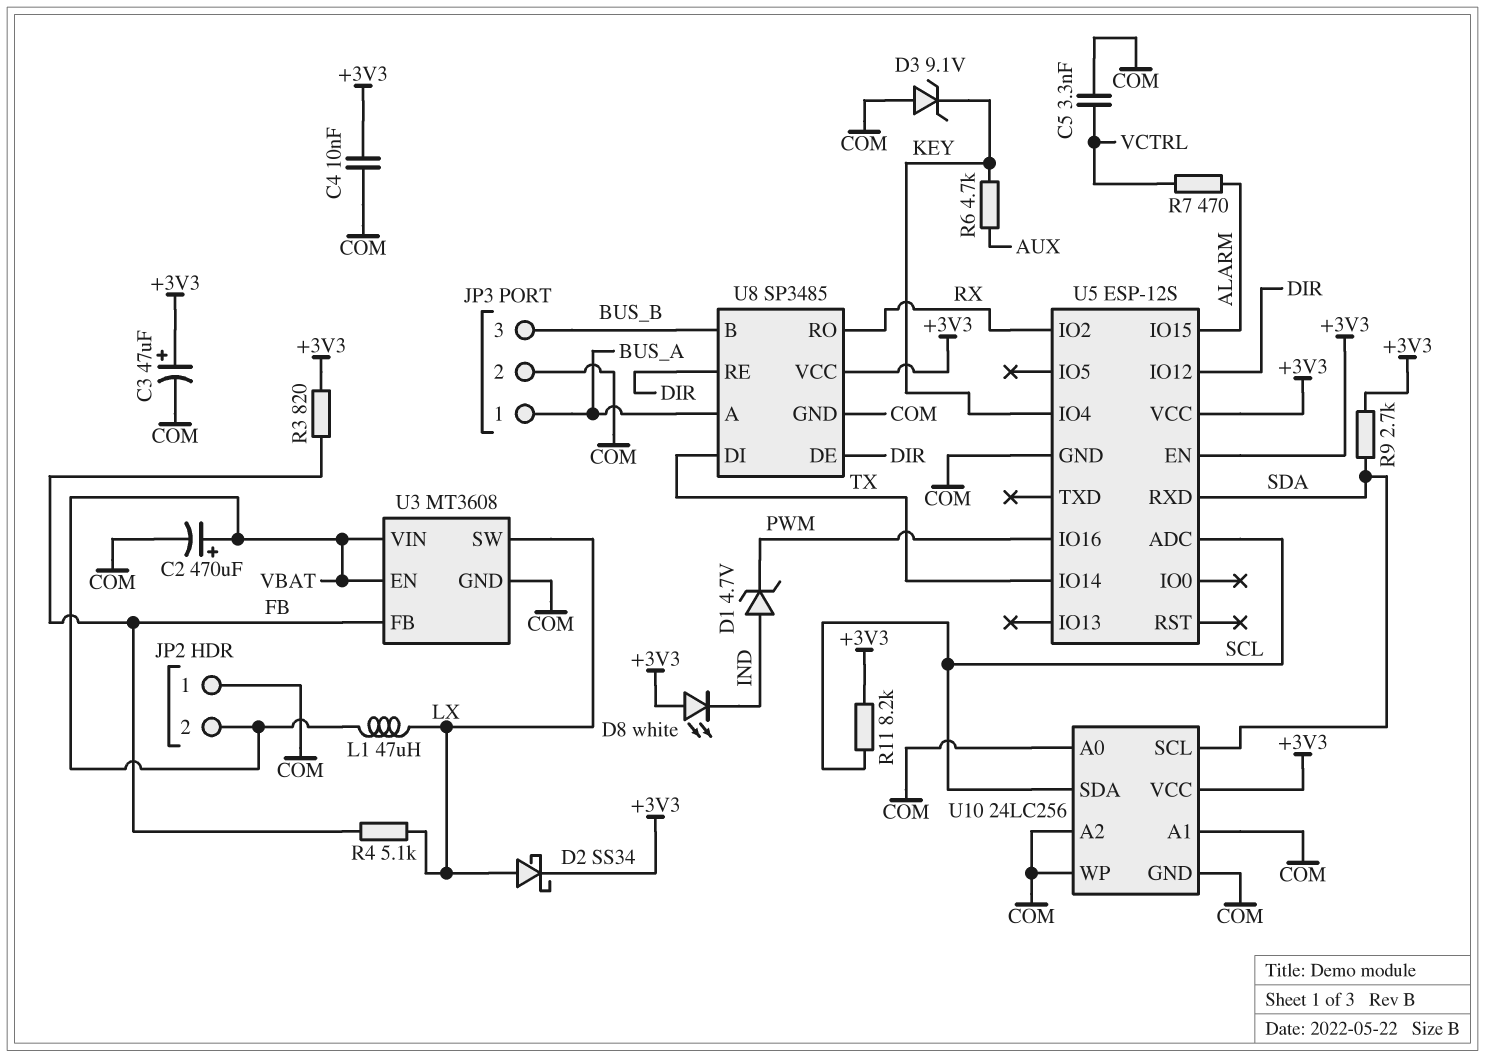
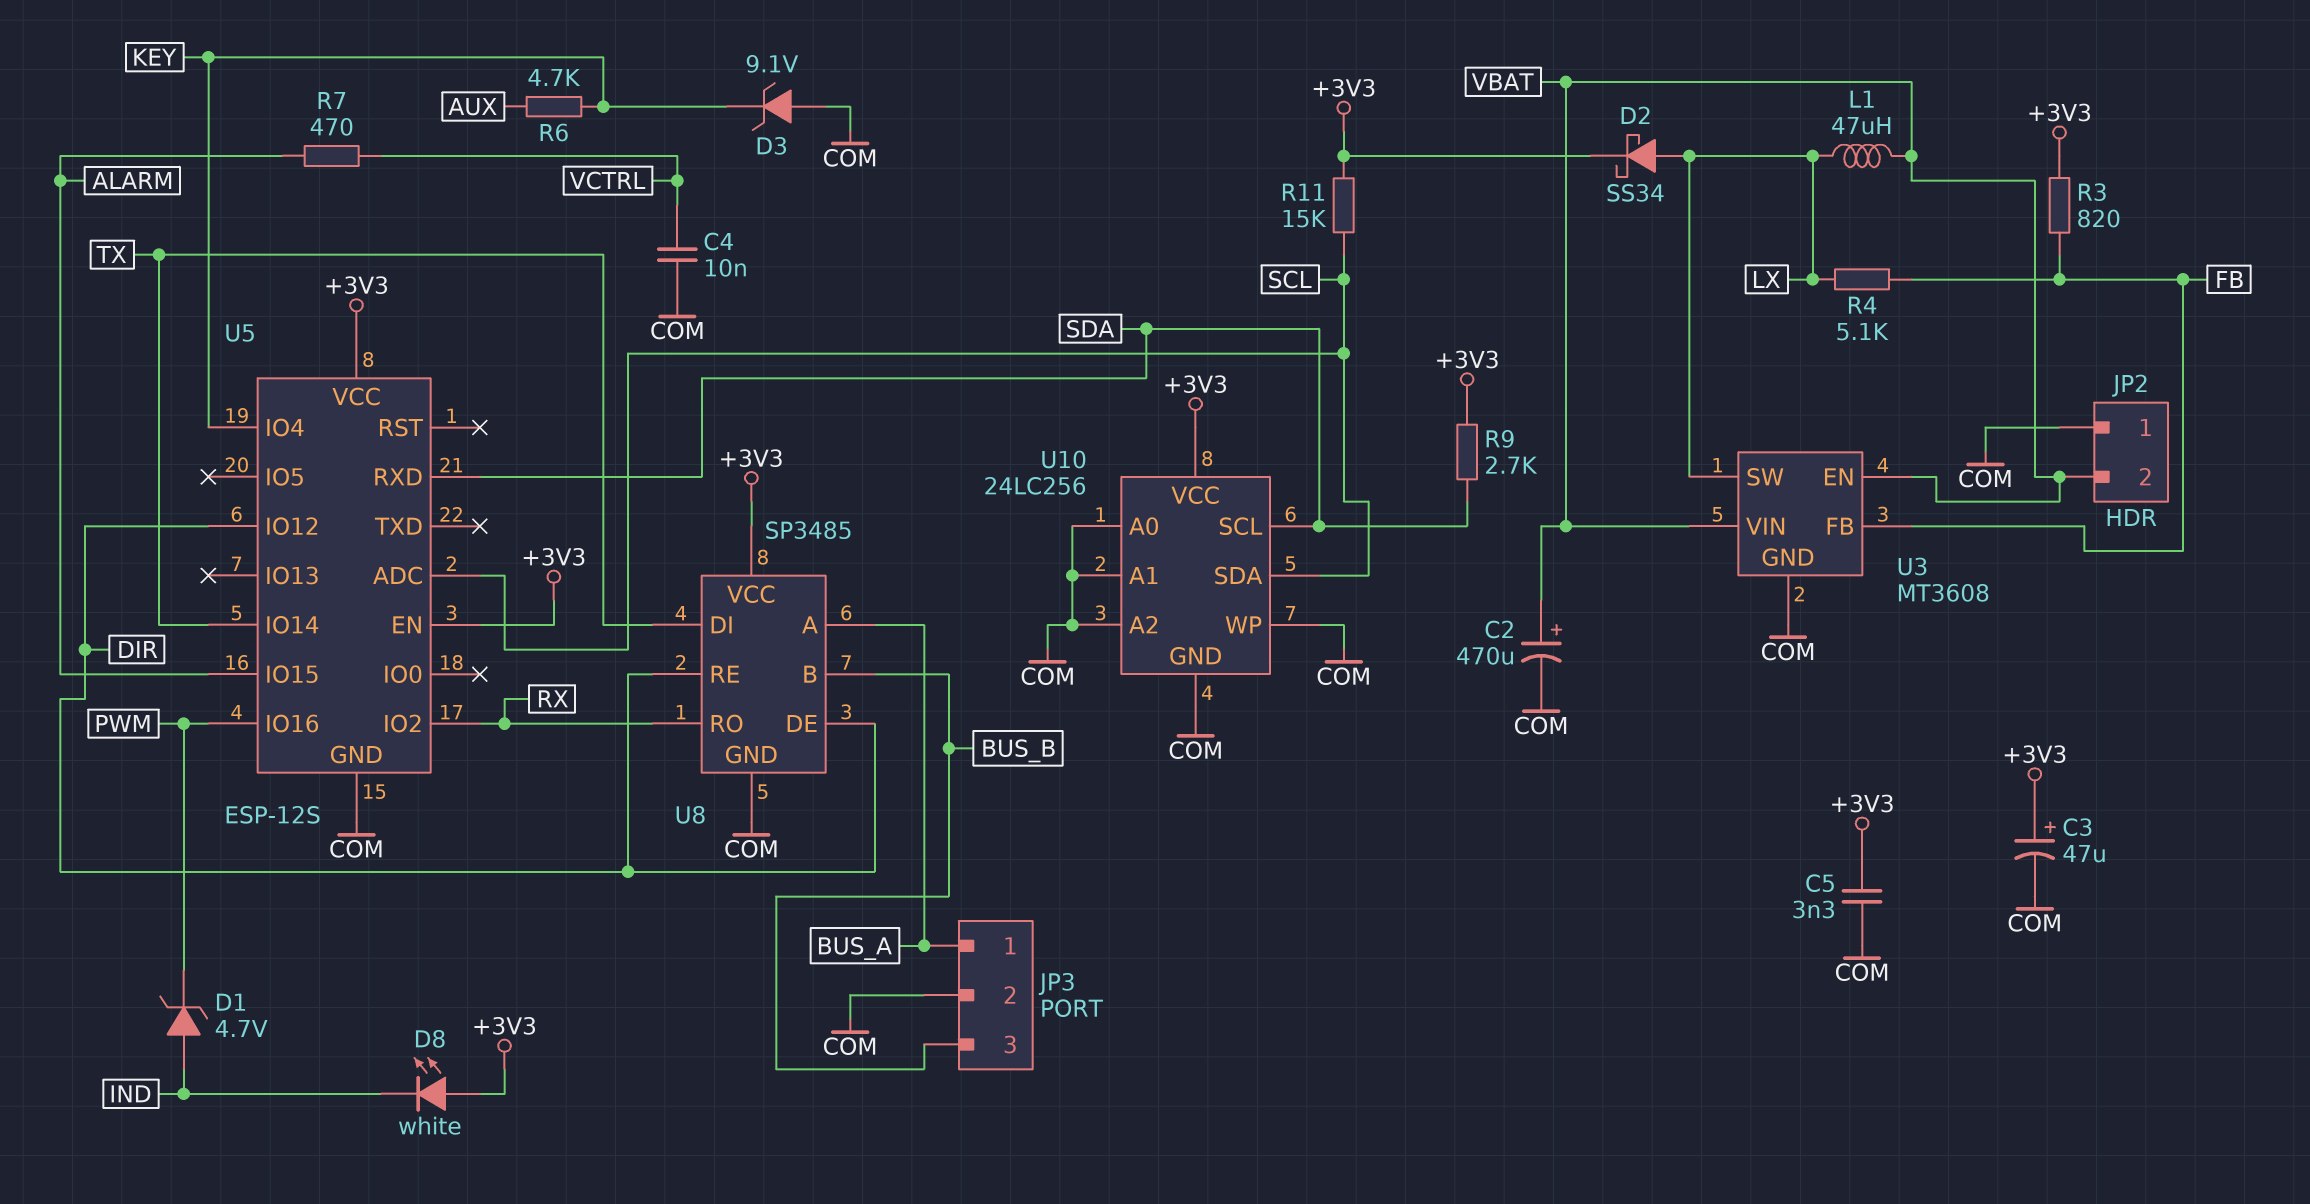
C4: 10nF (+3V3, COM) -> 10nF (COM, VCTRL)
C5: 3.3nF (COM, VCTRL) -> 3.3nF (+3V3, COM)
R11: 8.2k (+3V3, SCL) -> 15k (+3V3, SCL)

